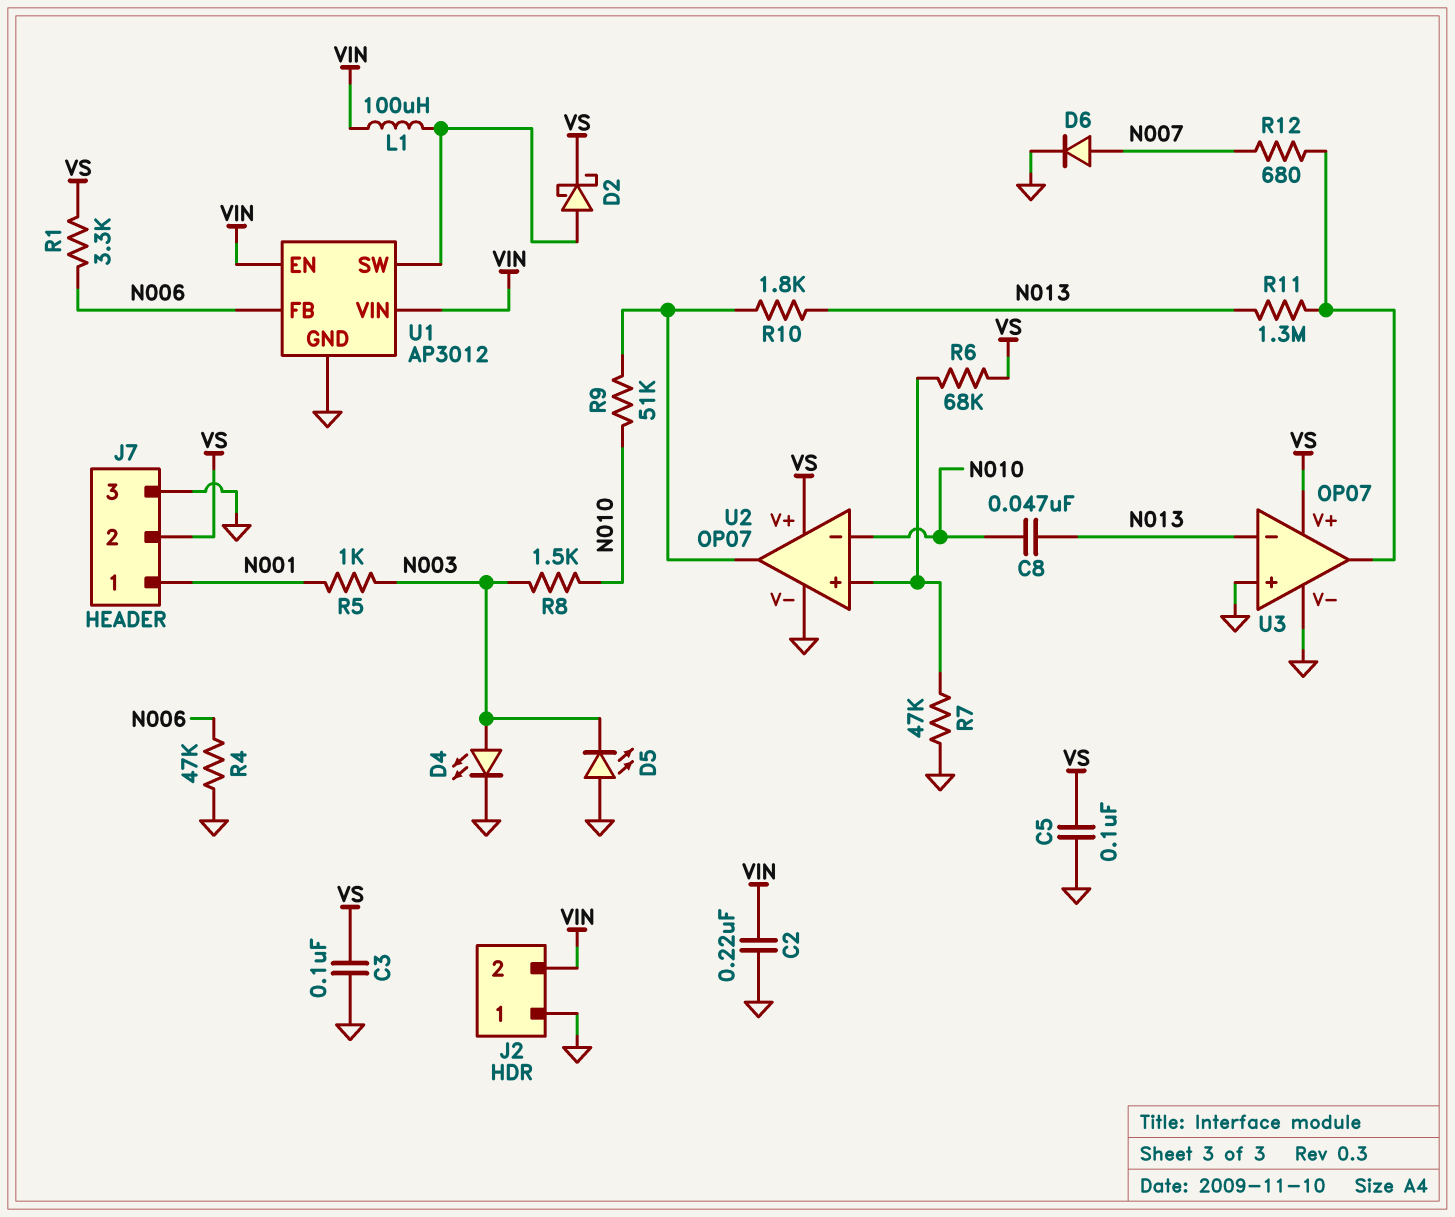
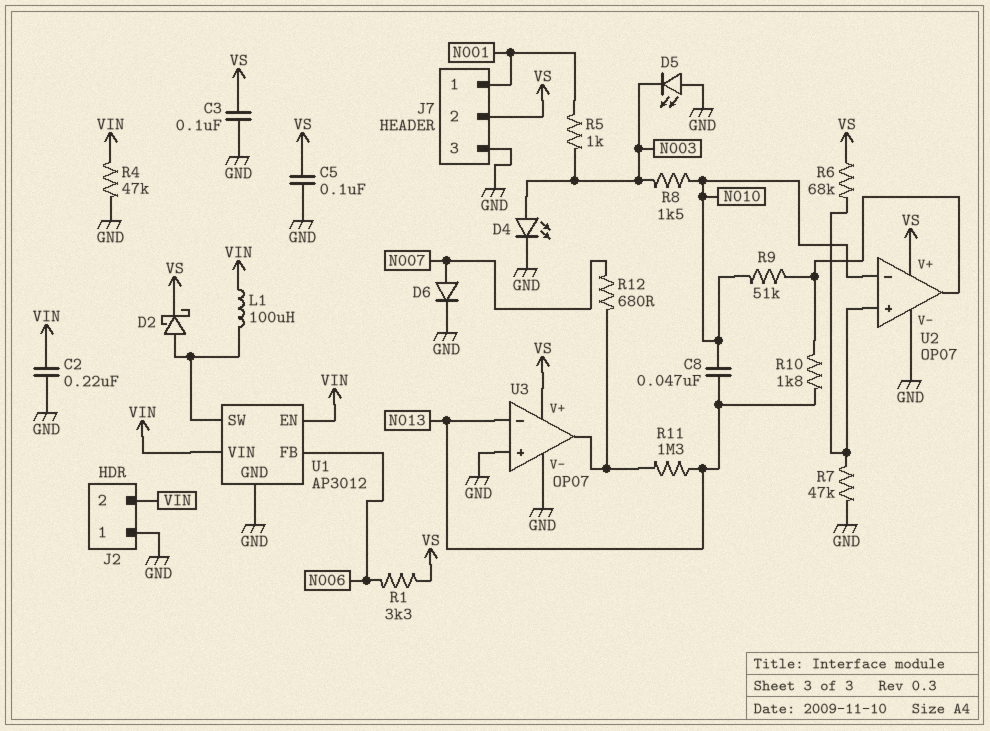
R4: 47k (GND, N006) -> 47k (GND, VIN)

